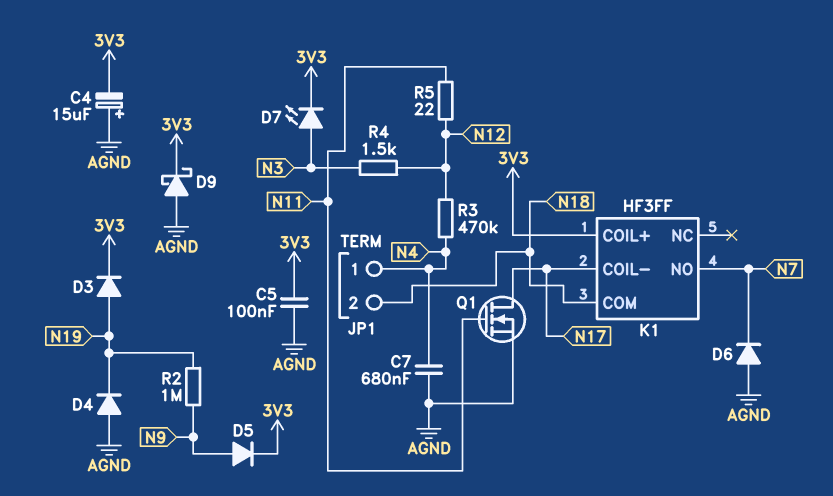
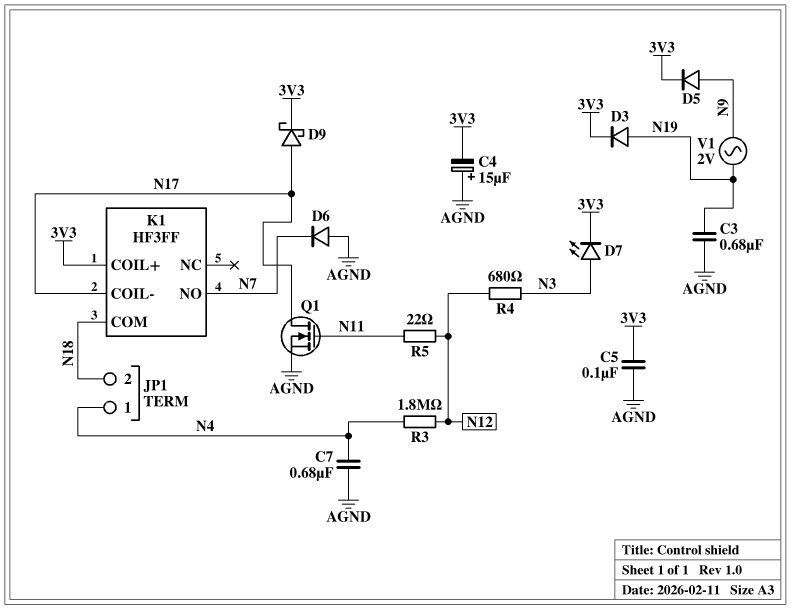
C3: none -> 680nF (AGND, N19)
D4: diode (A AGND, K N19) -> none
D9: schottky (A AGND, K 3V3) -> schottky (A N17, K 3V3)
R2: 1M (N9, N19) -> none
R3: 470k (N4, N12) -> 1.8M (N4, N12)
R4: 1.5k (N3, N12) -> 680 (N3, N12)
V1: none -> AC 2V (N9, N19)

